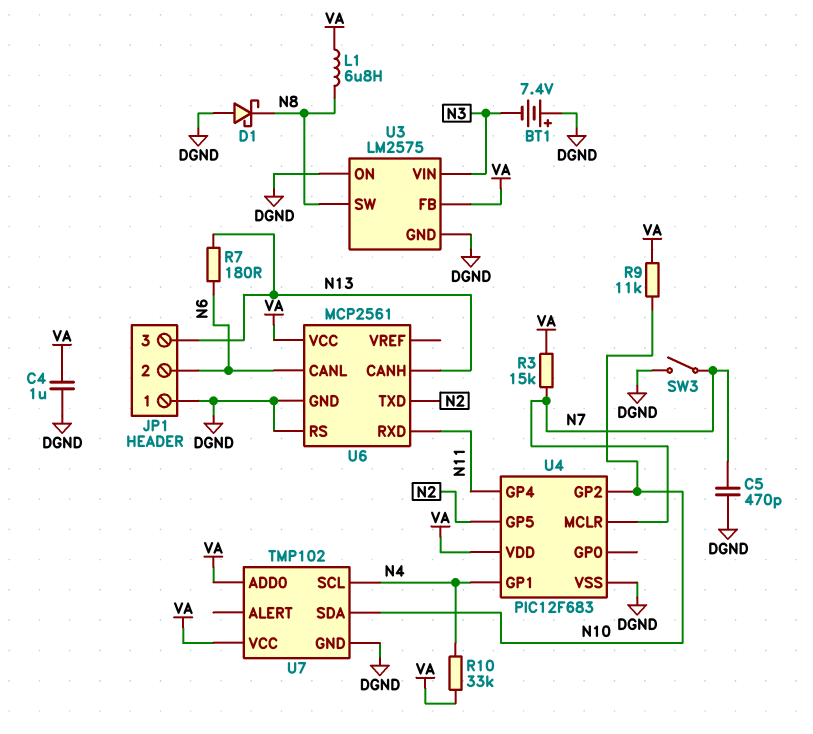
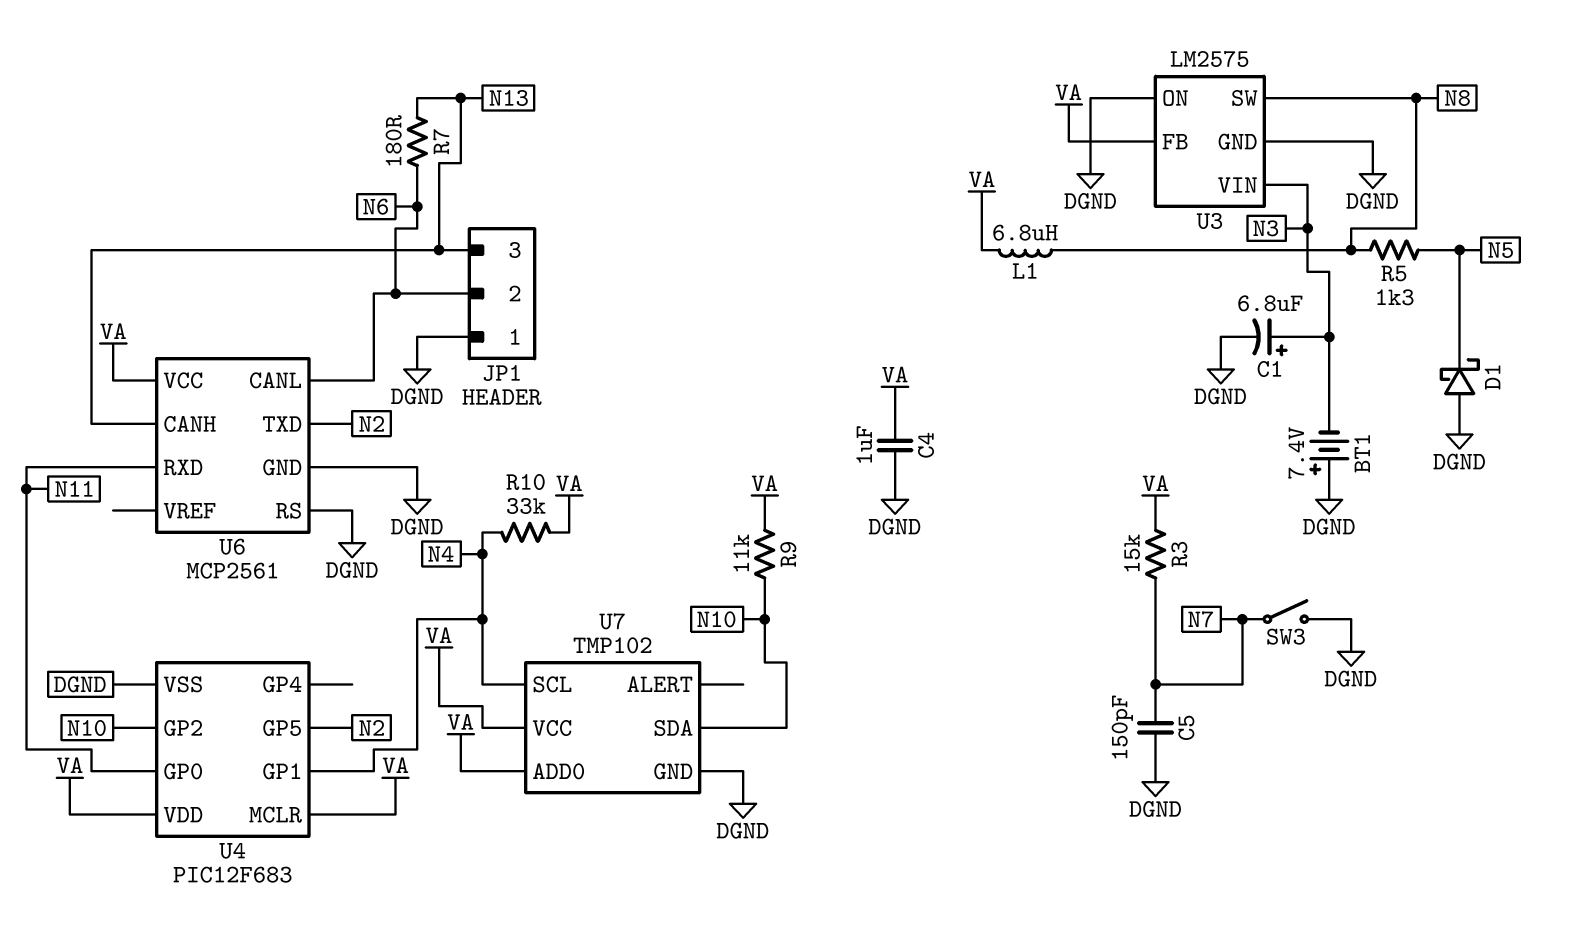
C1: none -> 6.8uF (plus N3, minus DGND)
C5: 470pF (DGND, N7) -> 150pF (DGND, N7)
D1: schottky (A DGND, K N8) -> schottky (A DGND, K N5)
R5: none -> 1.3k (N5, N8)
U4 pin GP0: none -> N11
U4 pin GP4: N11 -> none
U4 pin MCLR: N7 -> VA

